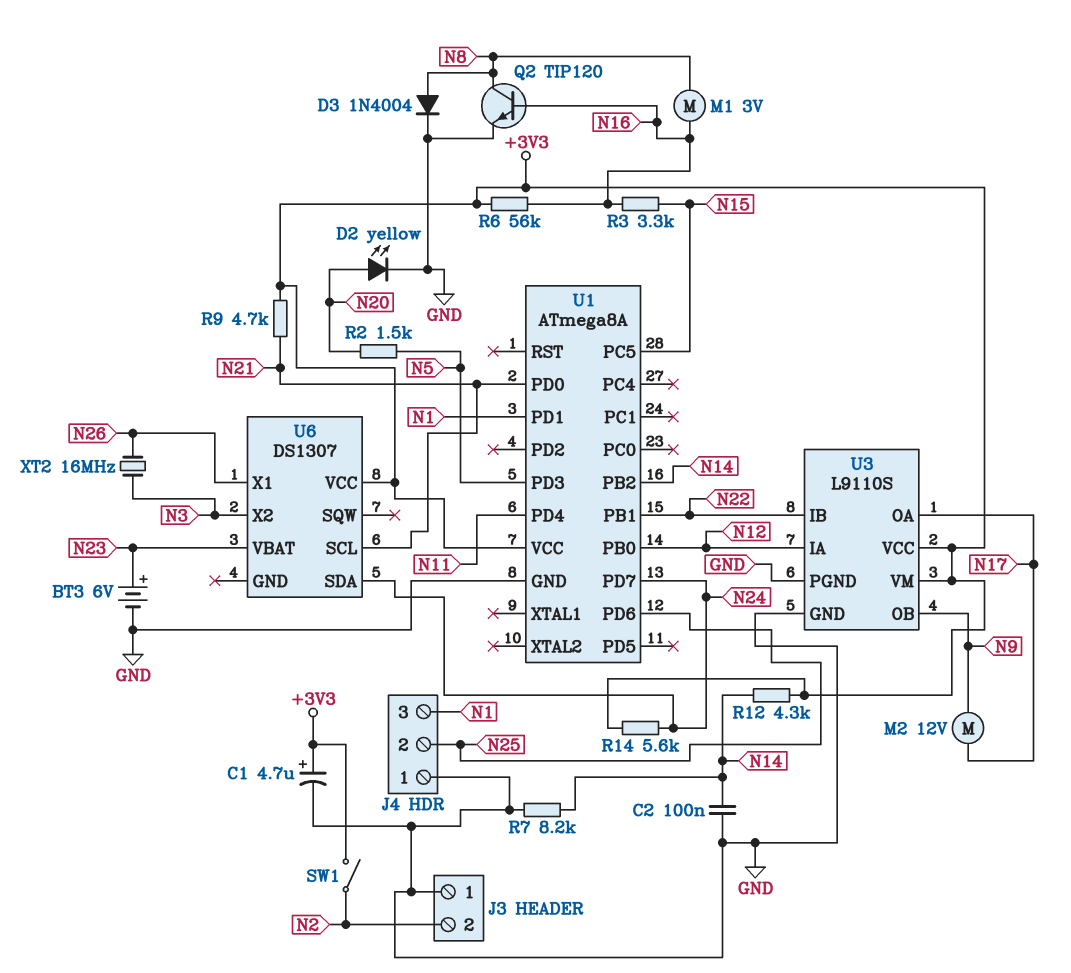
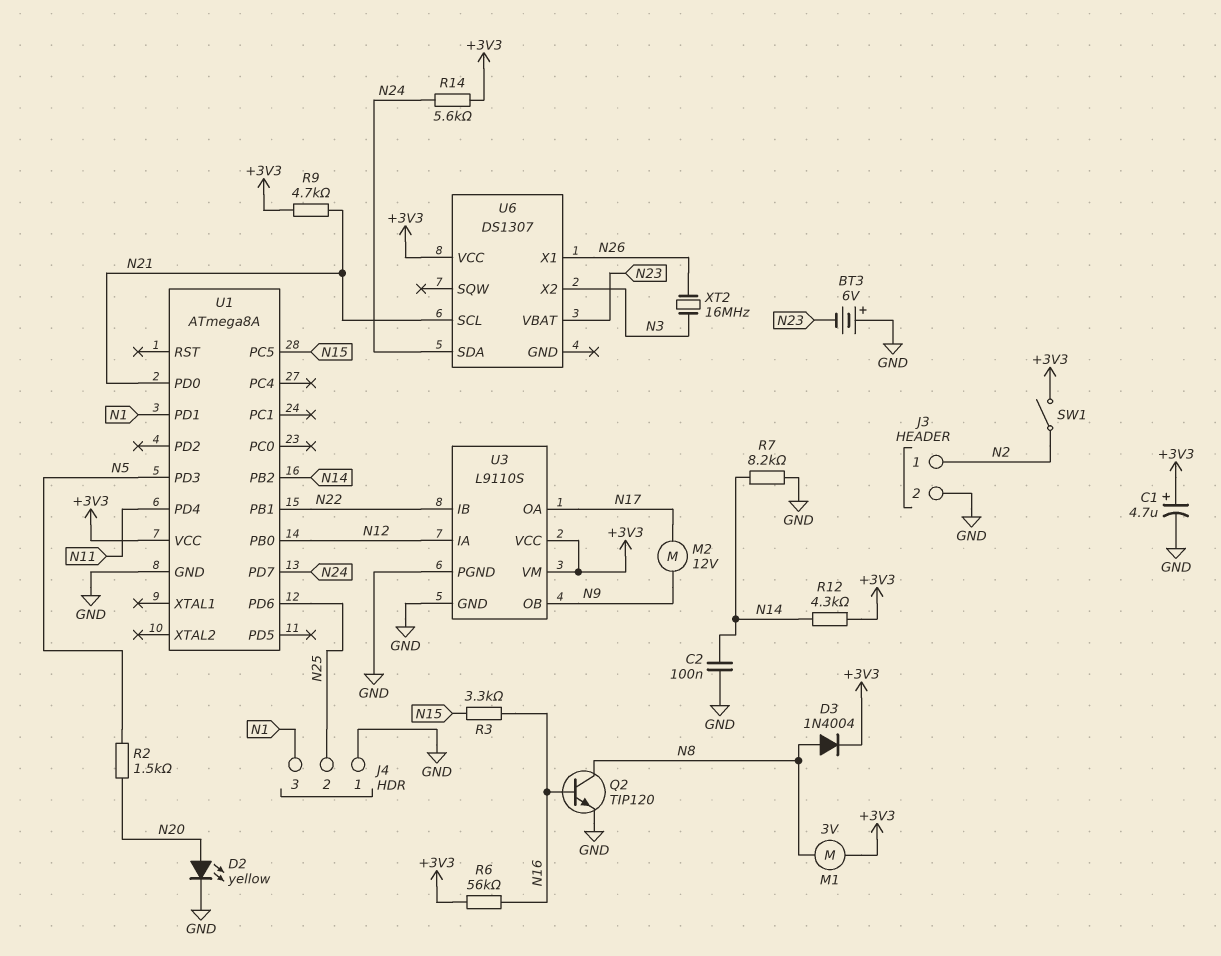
BT3: 6V (plus N23, minus GND) -> 6V (plus GND, minus N23)
D3: diode 1N4004 (A N8, K GND) -> diode 1N4004 (A N8, K +3V3)
J3 pin 1: GND -> N2
J3 pin 2: N2 -> GND
M1: motor 3V (N8, N16) -> motor 3V (+3V3, N8)

